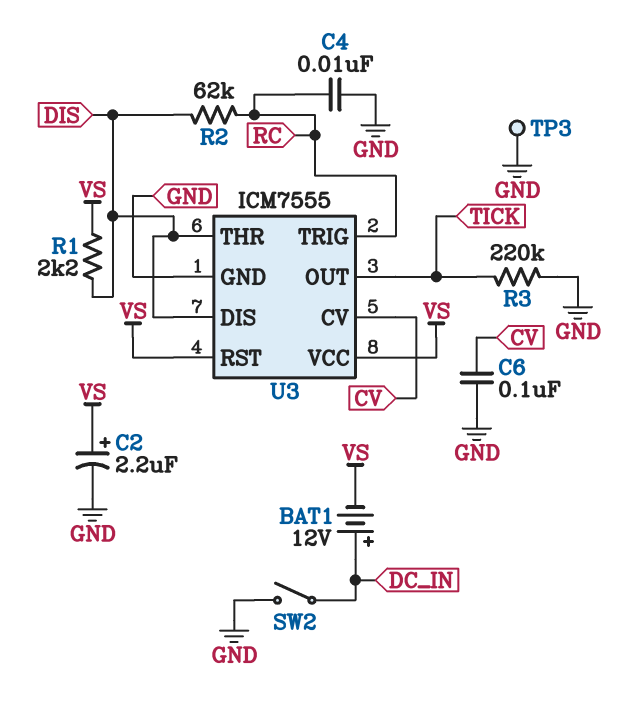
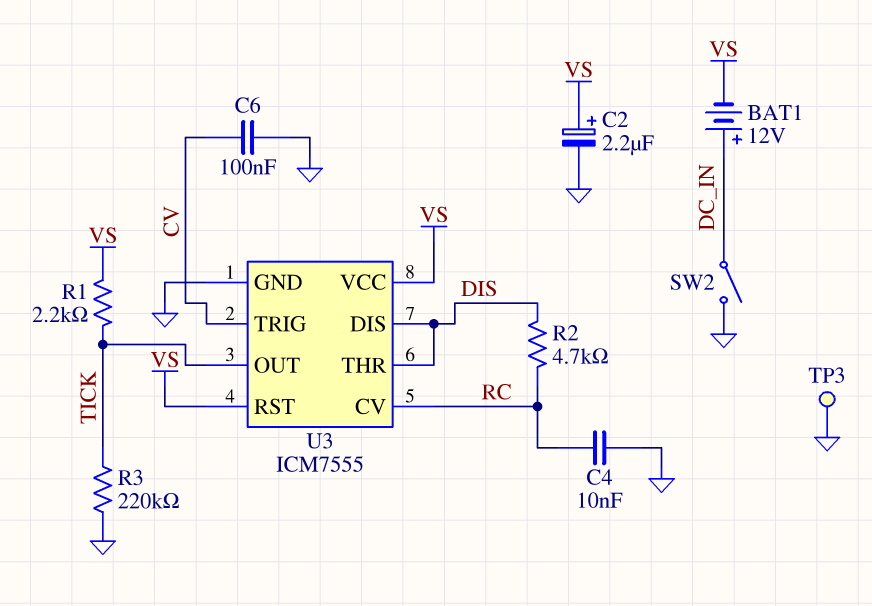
R1: 2.2k (DIS, VS) -> 2.2k (TICK, VS)
R2: 62k (DIS, RC) -> 4.7k (DIS, RC)
U3 pin CV: CV -> RC
U3 pin TRIG: RC -> CV

